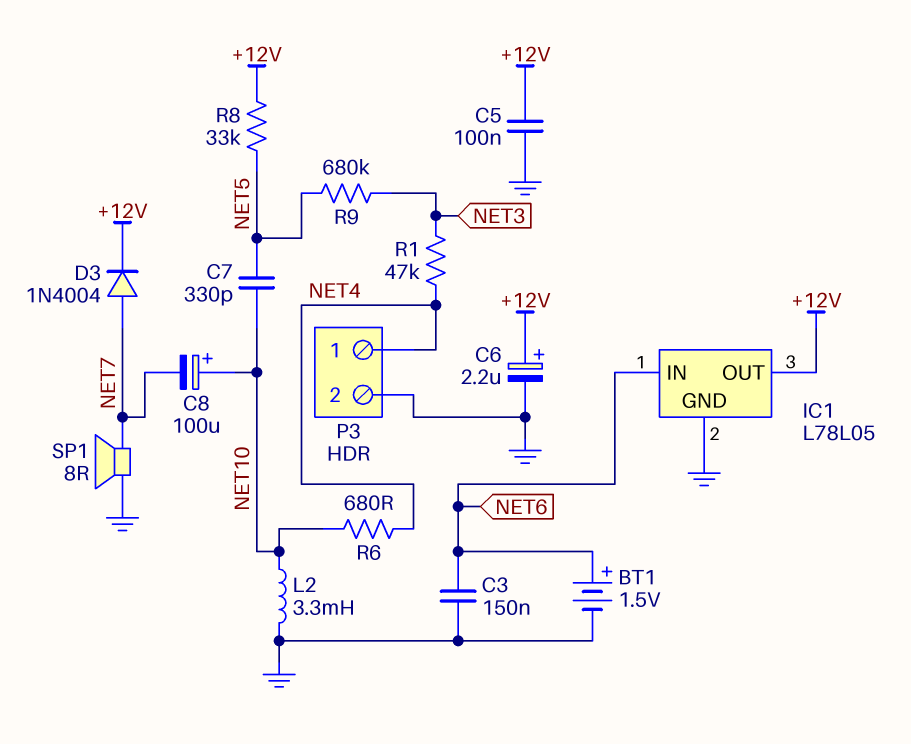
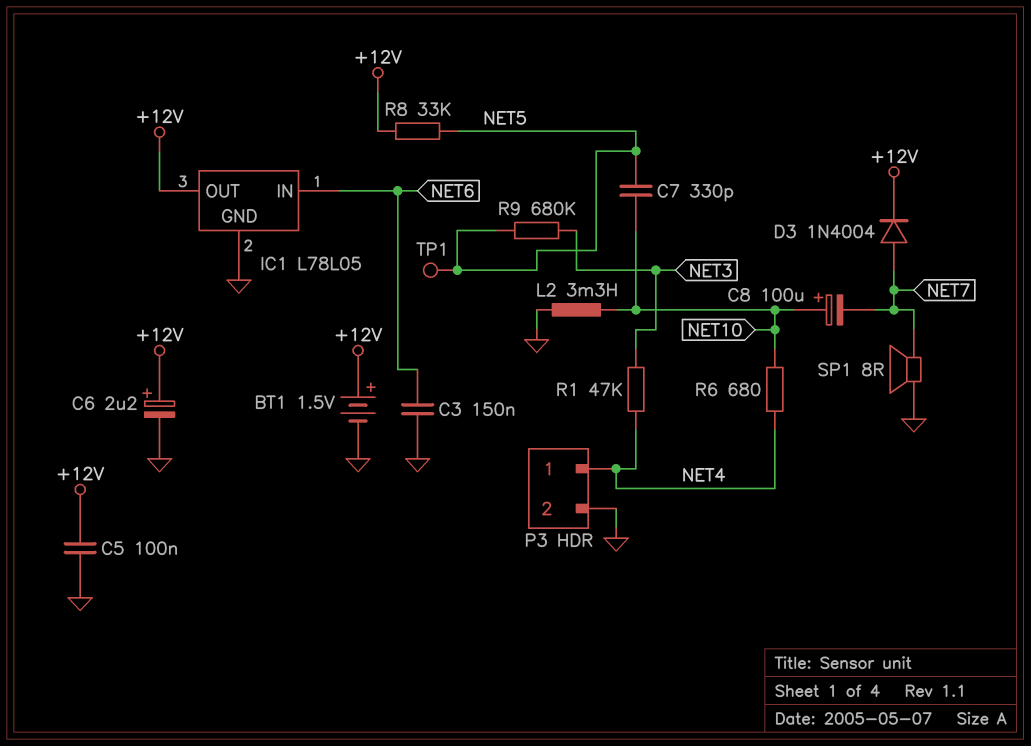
BT1: 1.5V (plus NET6, minus GND) -> 1.5V (plus +12V, minus GND)
TP1: none -> test point (NET5)

